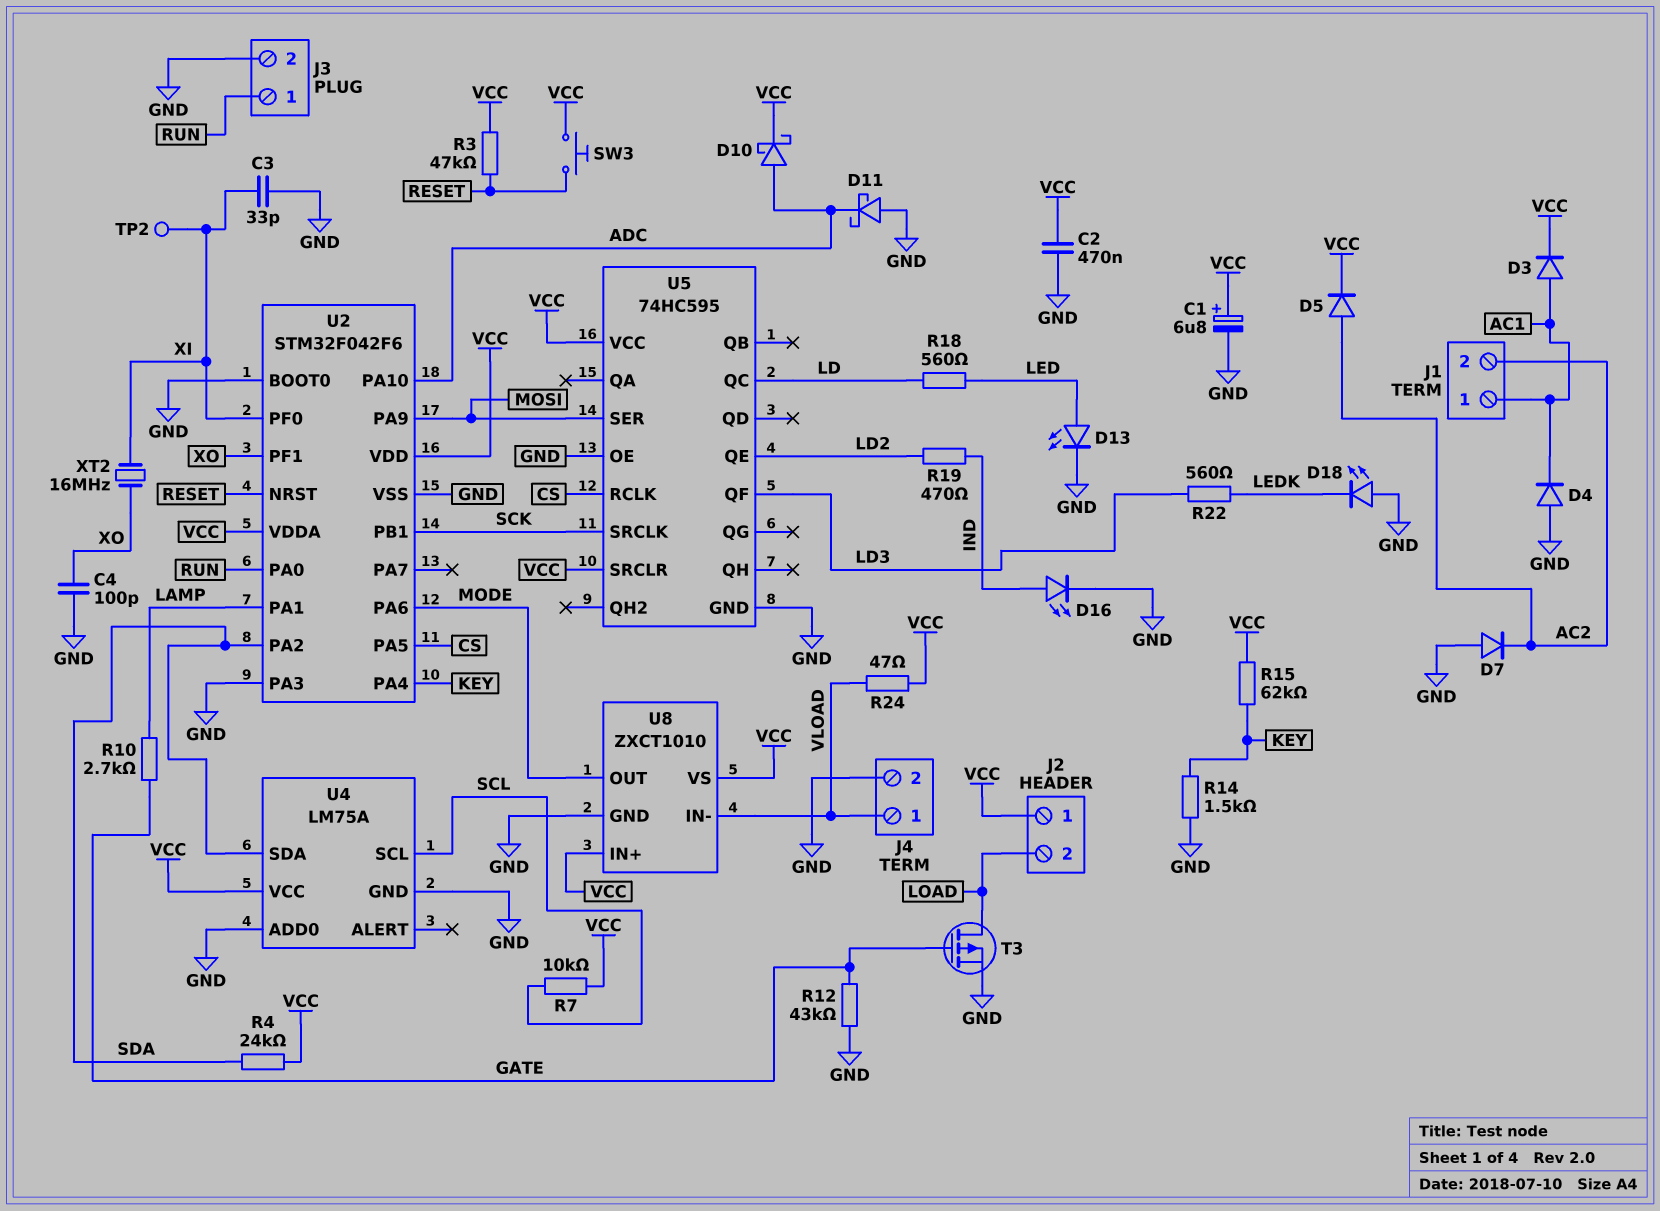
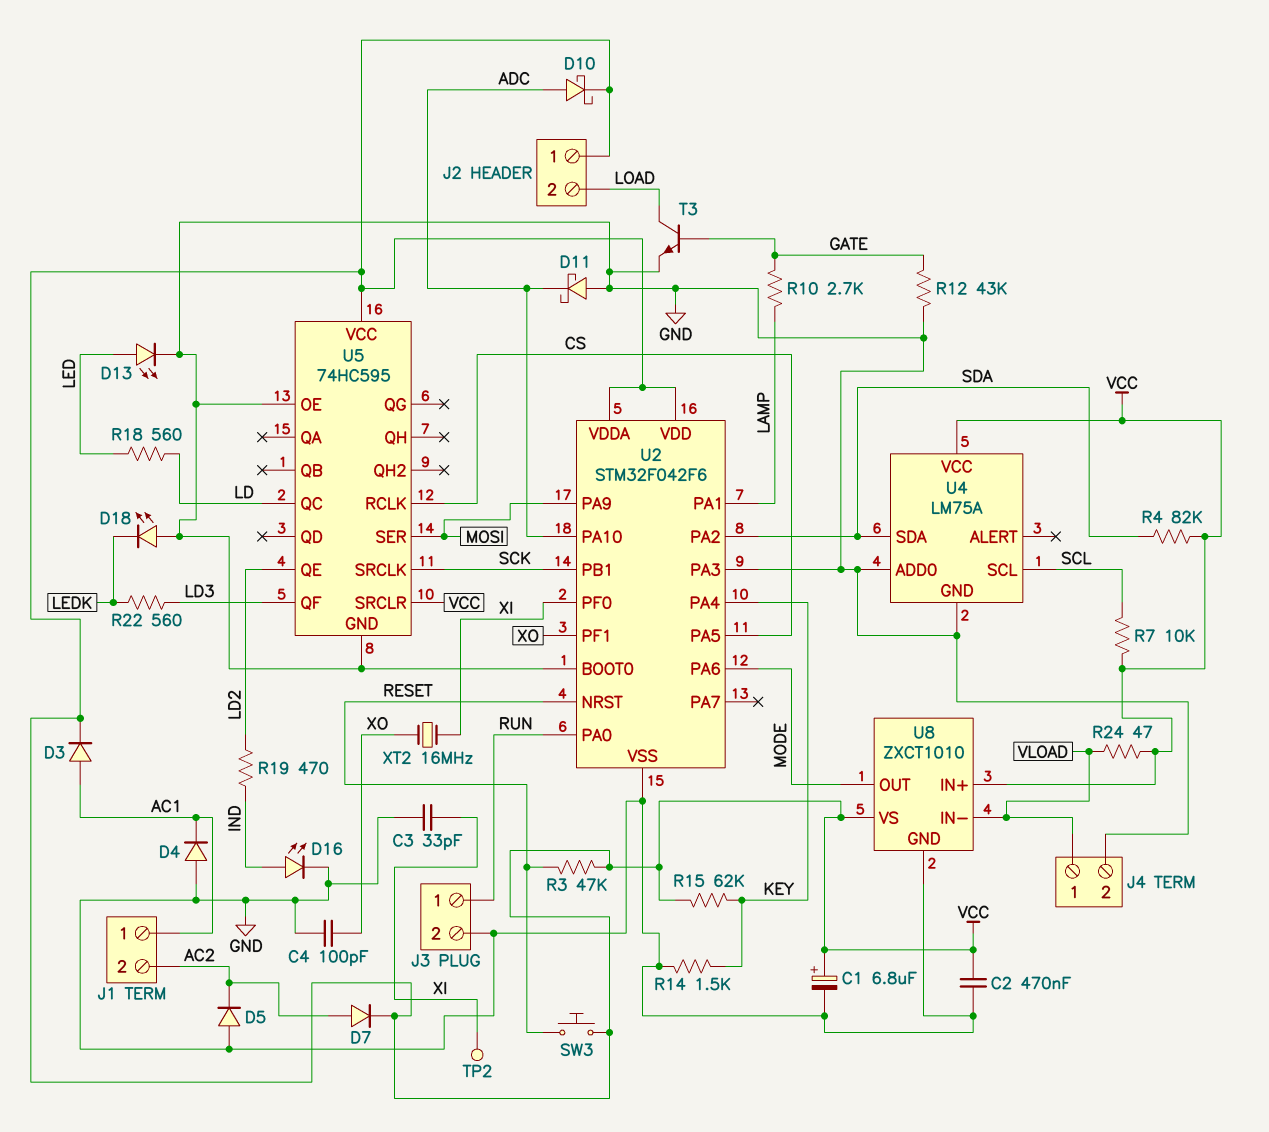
D5: diode (A AC2, K VCC) -> diode (A GND, K AC2)
D7: diode (A GND, K AC2) -> diode (A AC2, K VCC)
R4: 24k (SDA, VCC) -> 82k (SDA, VCC)
T3: PMOS (G GATE, D LOAD, S GND) -> NPN (B GATE, C LOAD, E GND)

